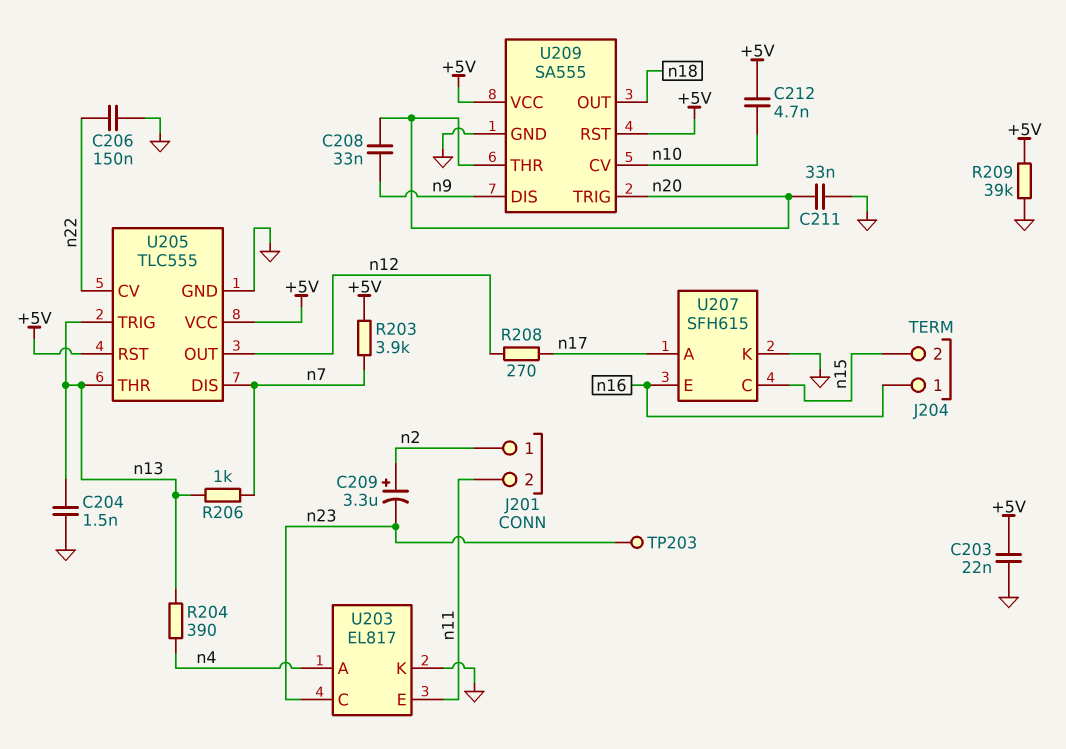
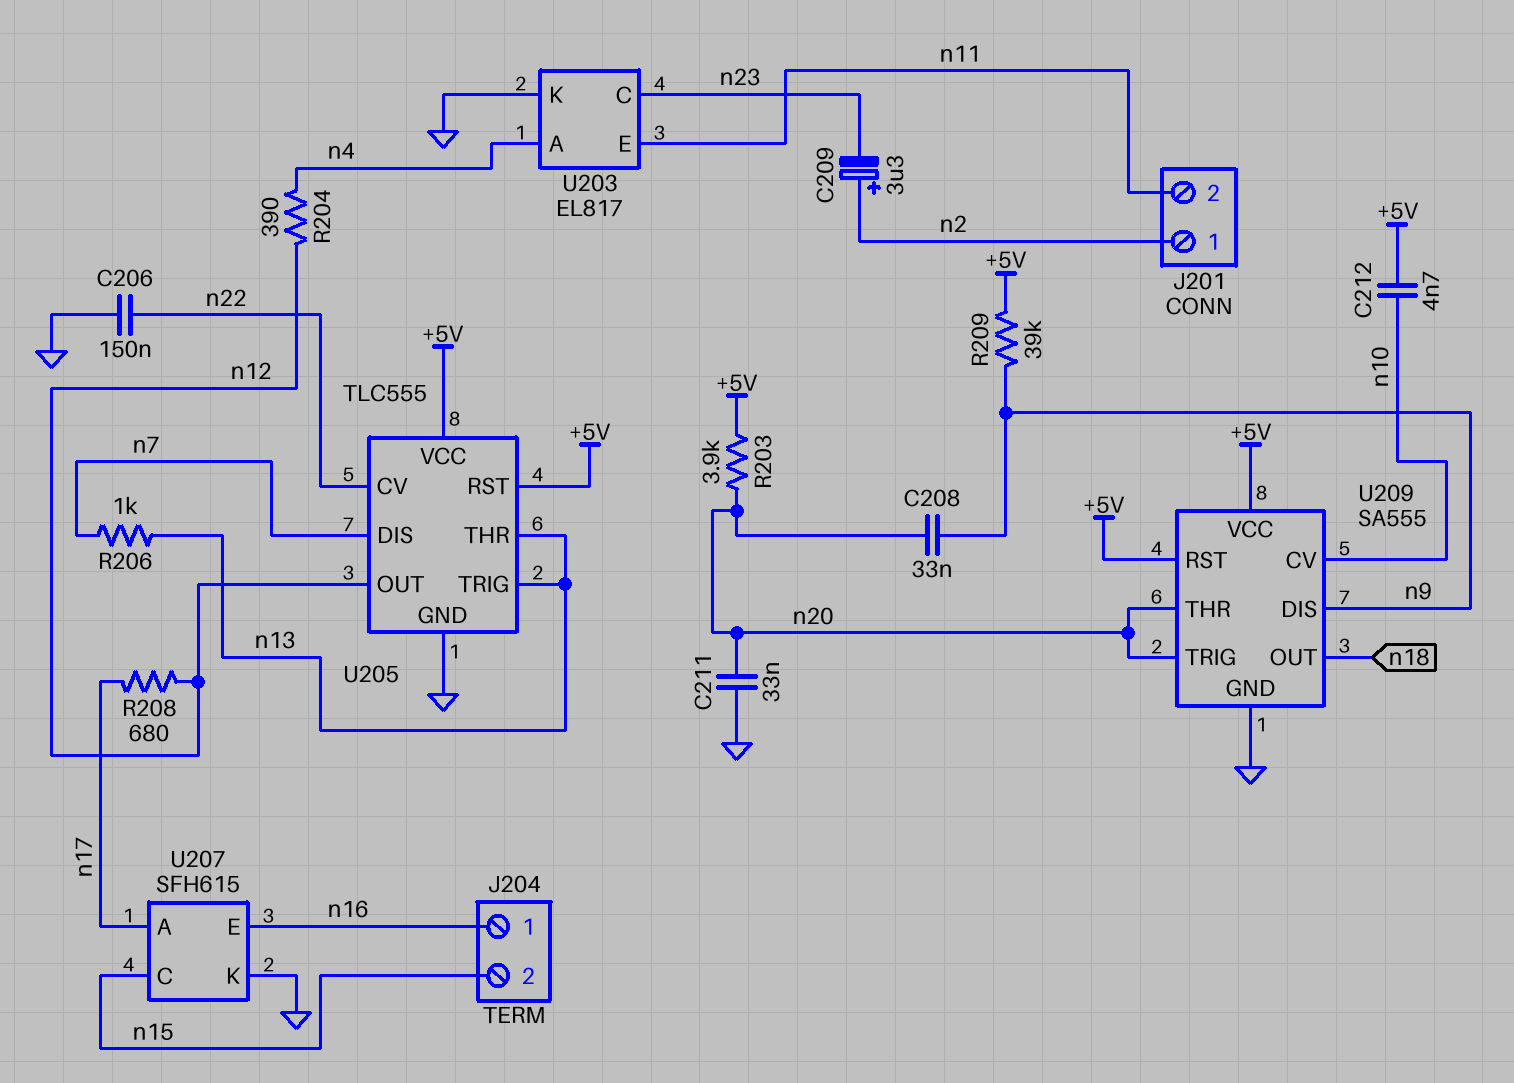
C203: 22nF (+5V, GND) -> none
C204: 1.5nF (GND, n13) -> none
R203: 3.9k (+5V, n7) -> 3.9k (+5V, n20)
R204: 390 (n4, n13) -> 390 (n4, n12)
R208: 270 (n12, n17) -> 680 (n12, n17)
R209: 39k (+5V, GND) -> 39k (+5V, n9)
TP203: test point (n23) -> none

